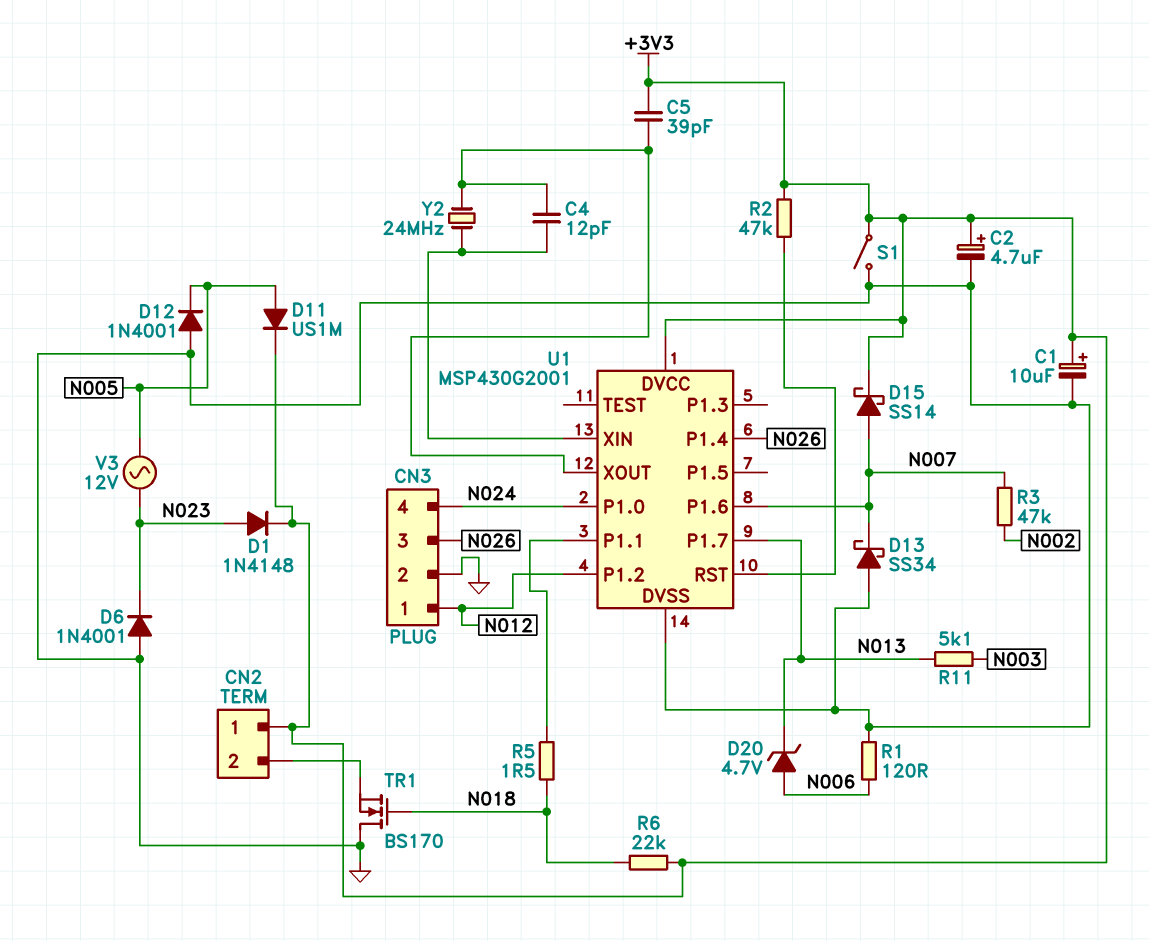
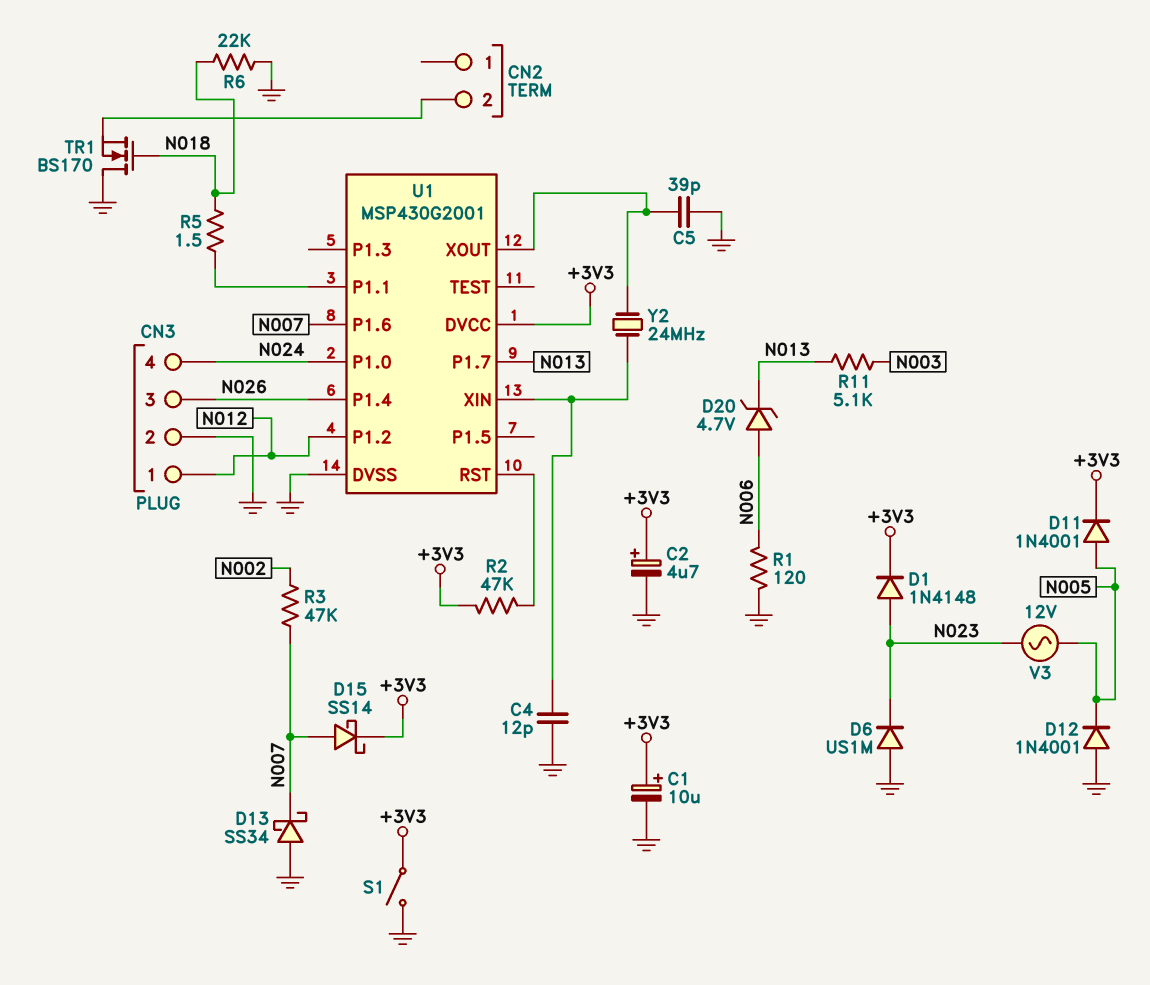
C4: 12pF (U1/XIN, U1/XOUT) -> 12pF (GND, U1/XIN)
C5: 39pF (+3V3, U1/XOUT) -> 39pF (GND, U1/XOUT)
CN2 pin 1: +3V3 -> none
D6: diode 1N4001 (A GND, K N023) -> diode US1M (A GND, K N023)
D11: diode US1M (A N005, K +3V3) -> diode 1N4001 (A N005, K +3V3)
R6: 22k (+3V3, N018) -> 22k (GND, N018)

